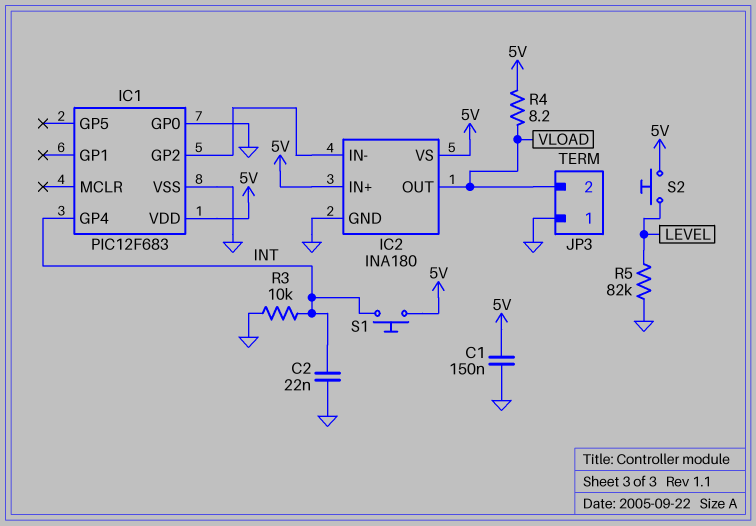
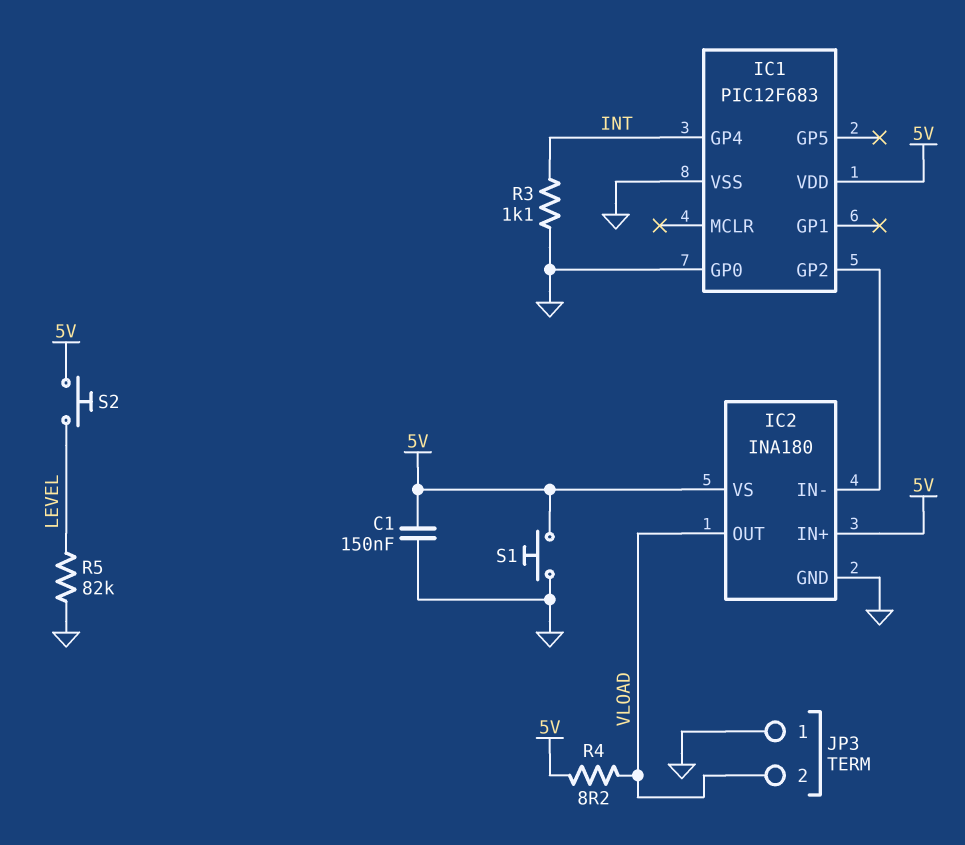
C2: 22nF (GND, INT) -> none
R3: 10k (GND, INT) -> 1.1k (GND, INT)
S1: button (5V, INT) -> button (5V, GND)

